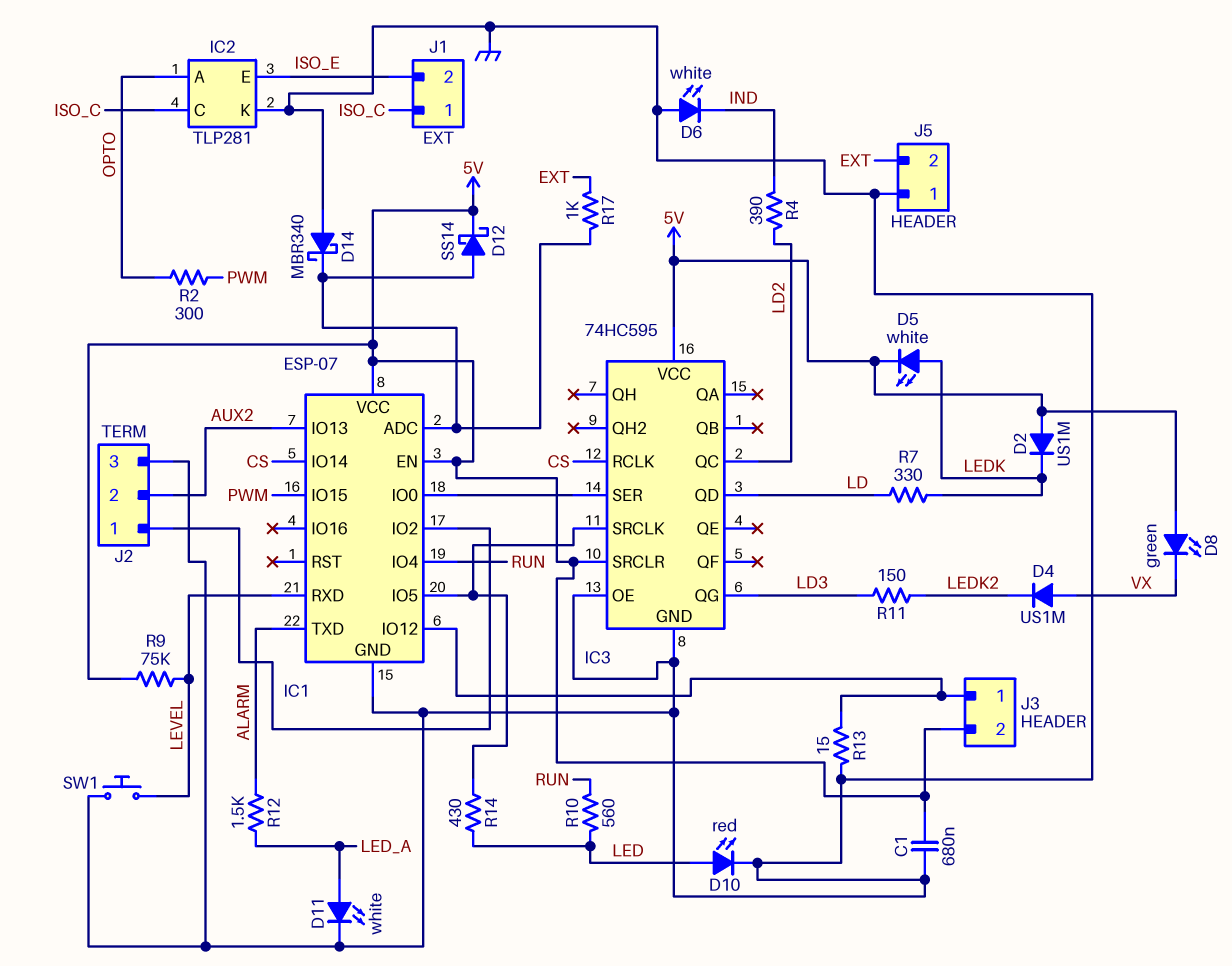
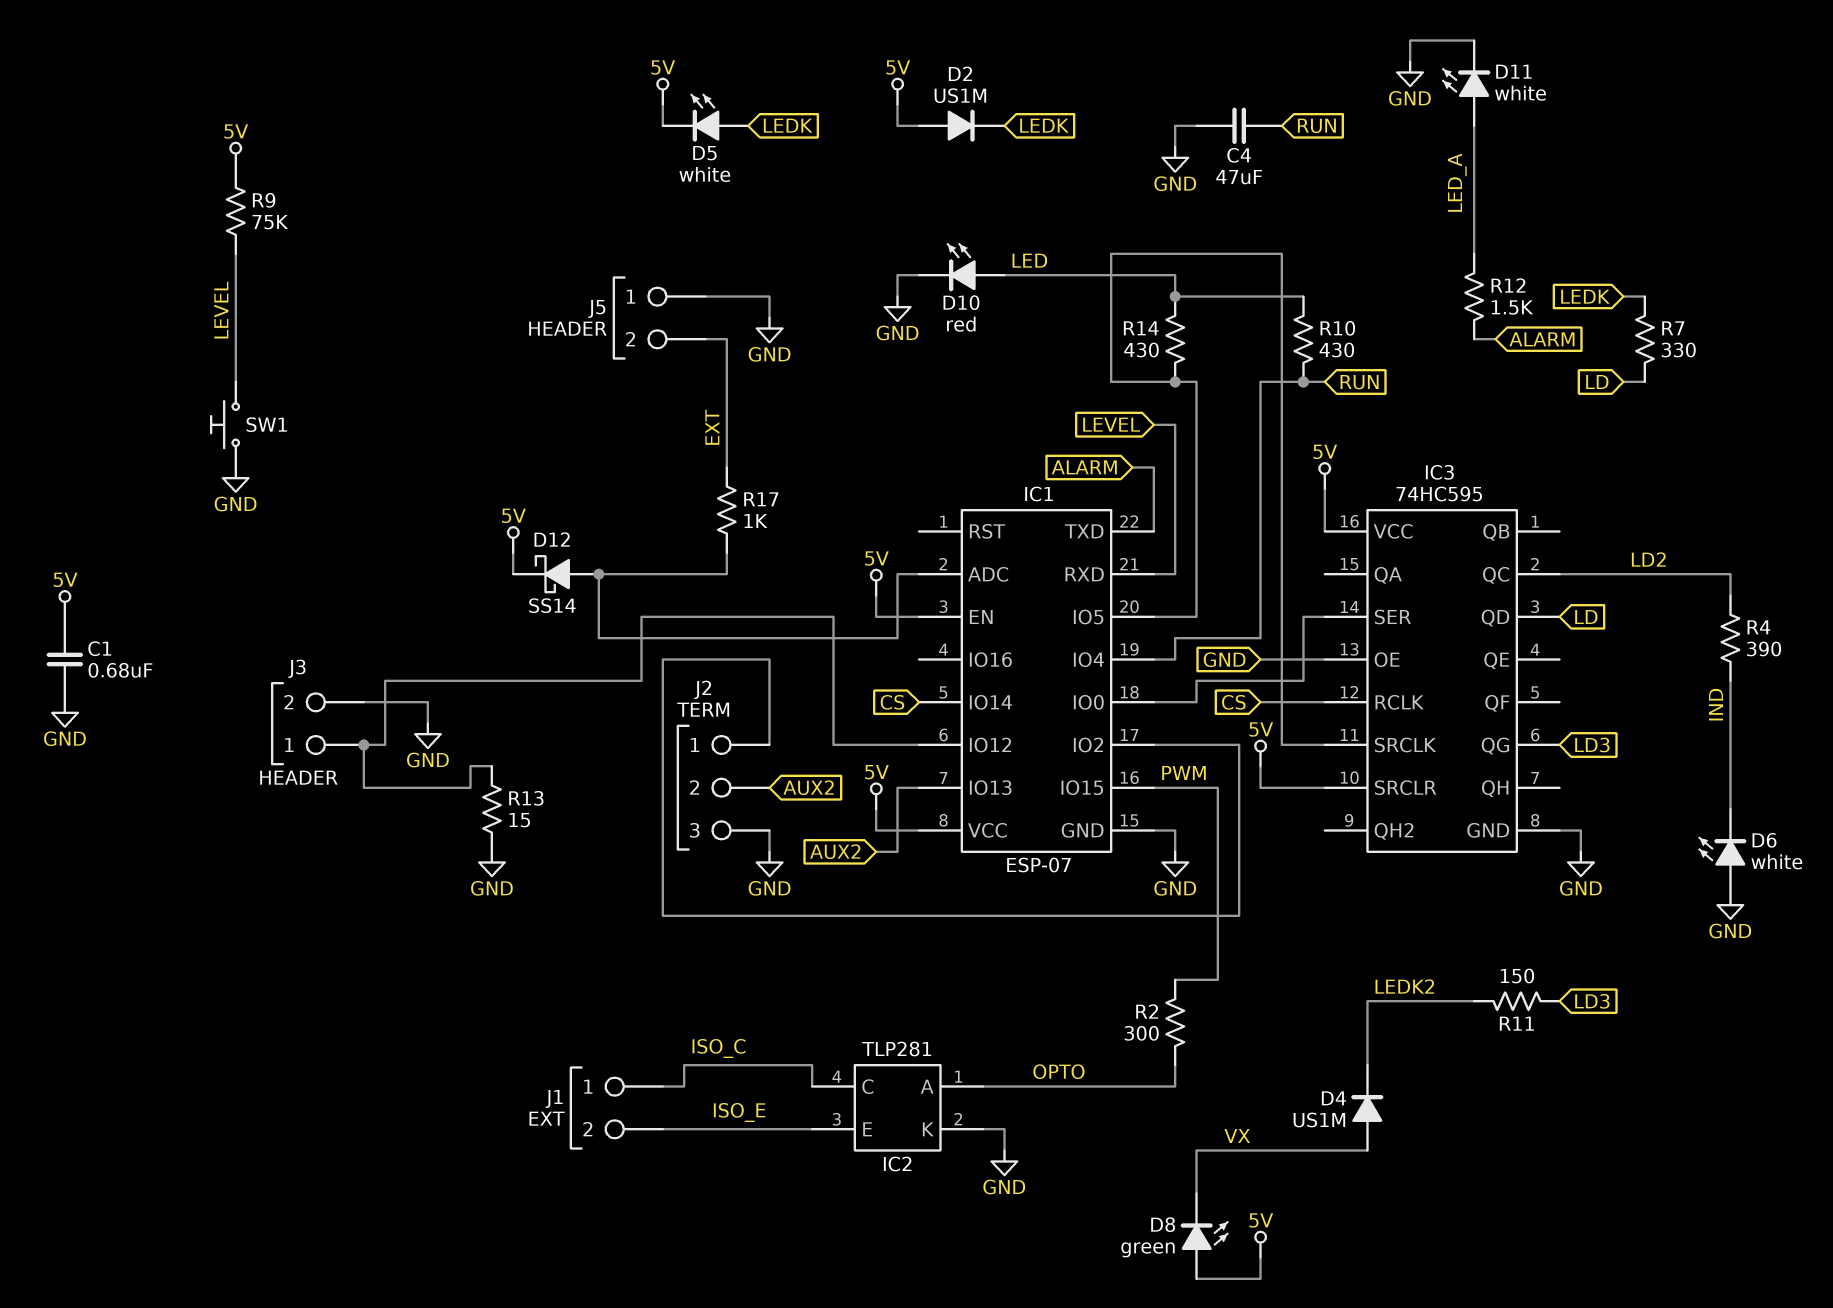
C4: none -> 47uF (GND, RUN)
D14: schottky MBR340 (A GND, K IC1/ADC) -> none
J3 pin 2: 5V -> GND
R10: 560 (LED, RUN) -> 430 (LED, RUN)

